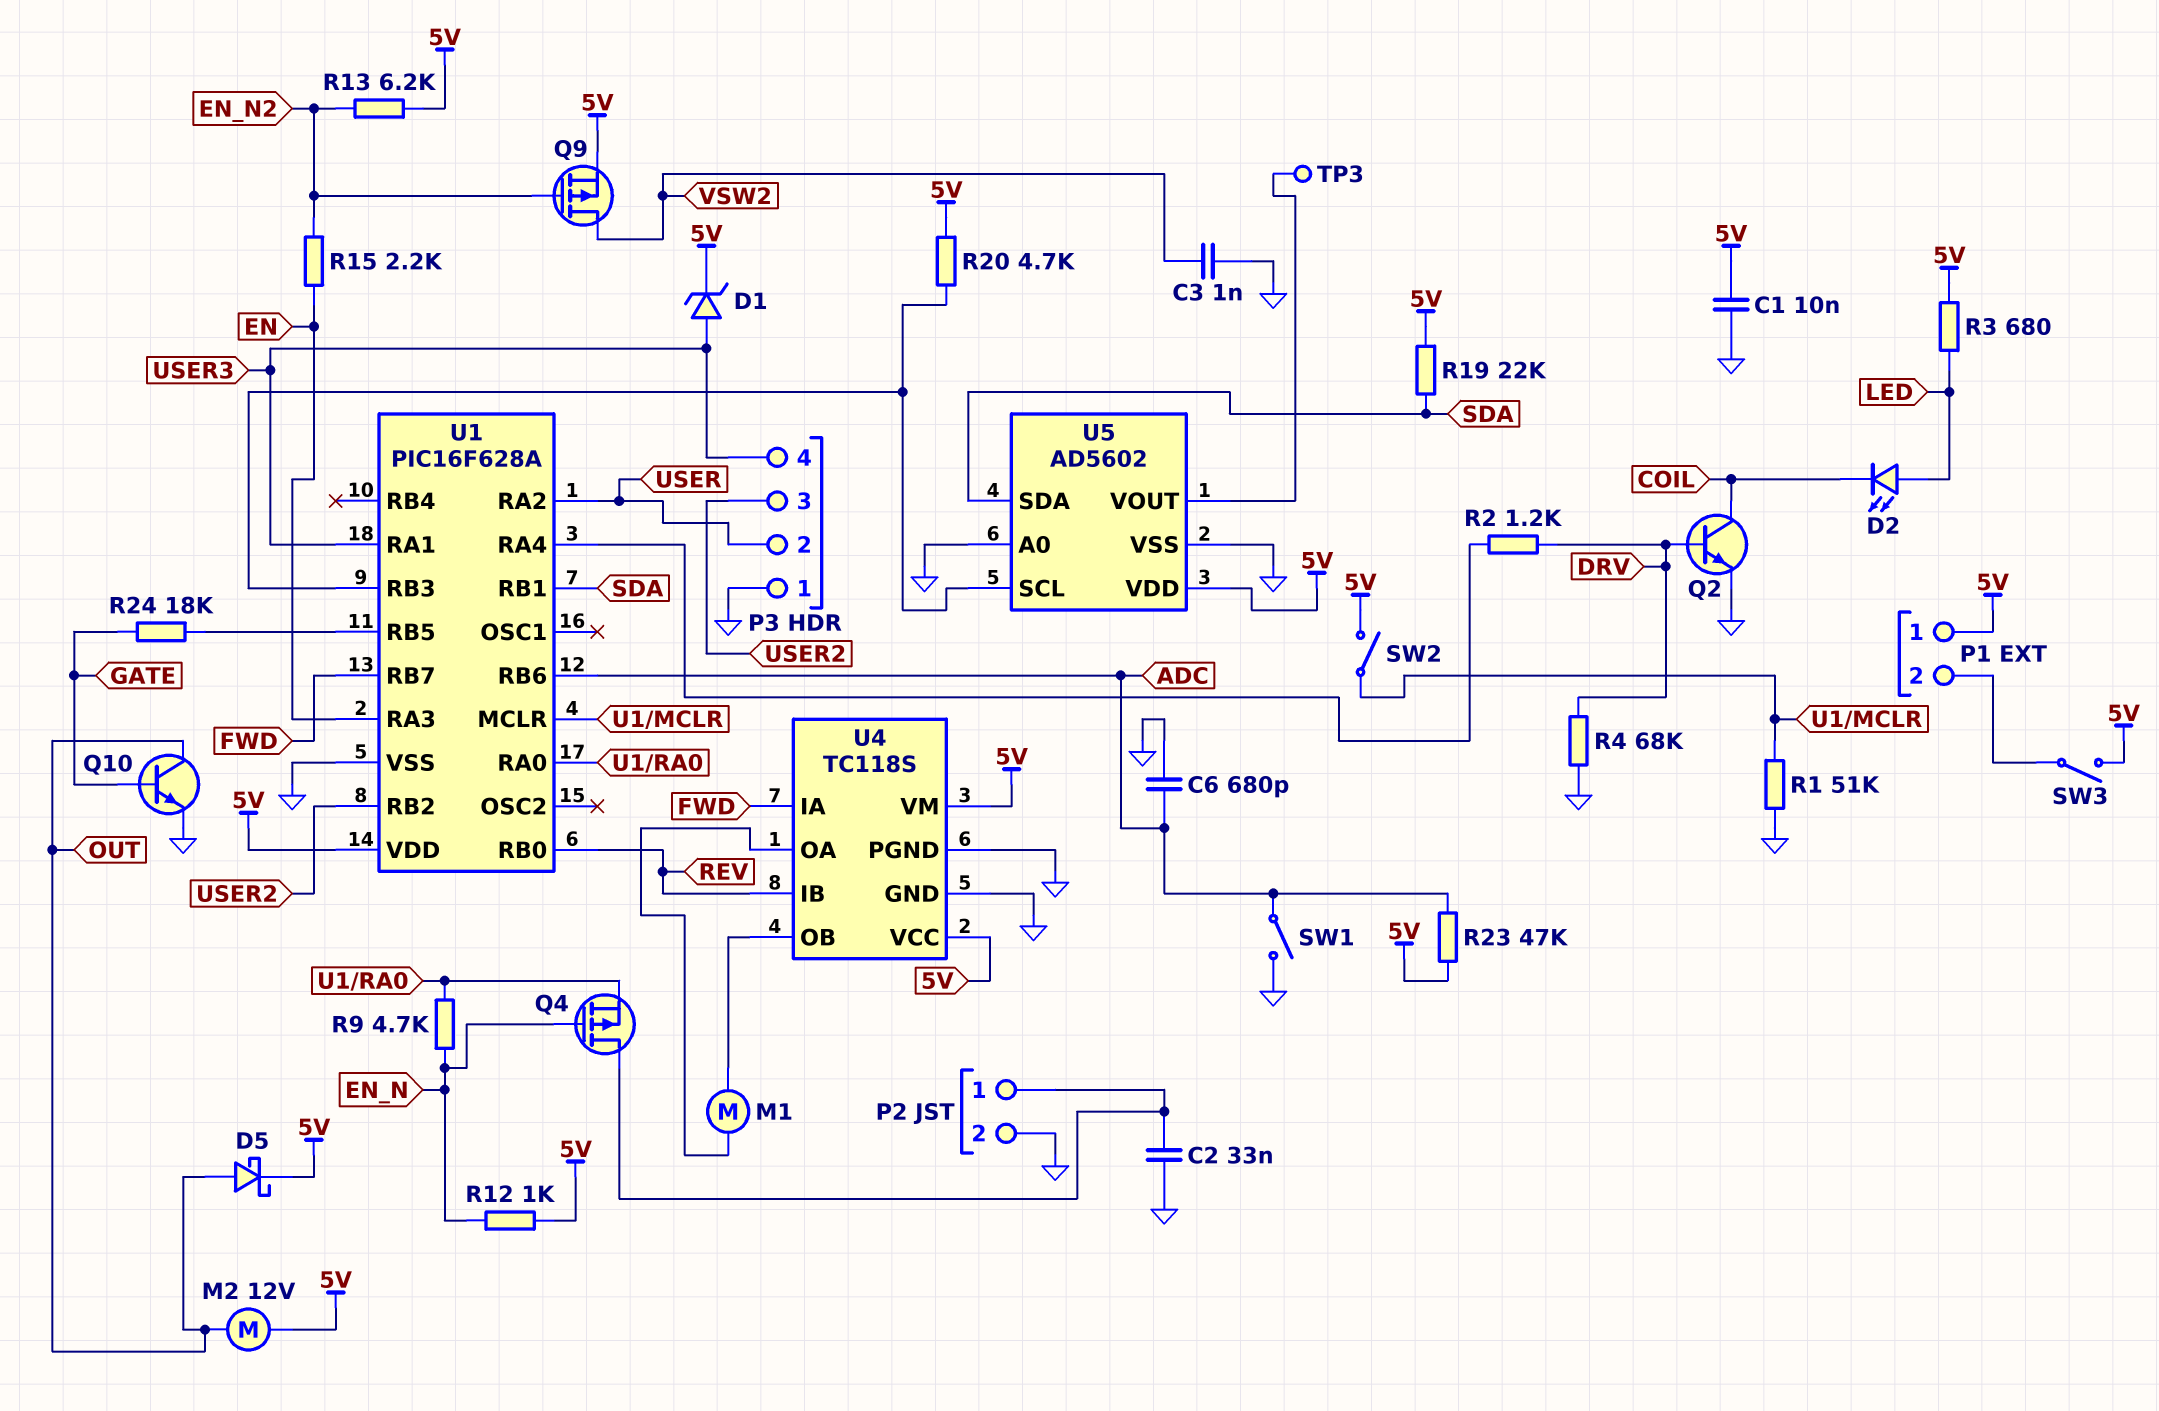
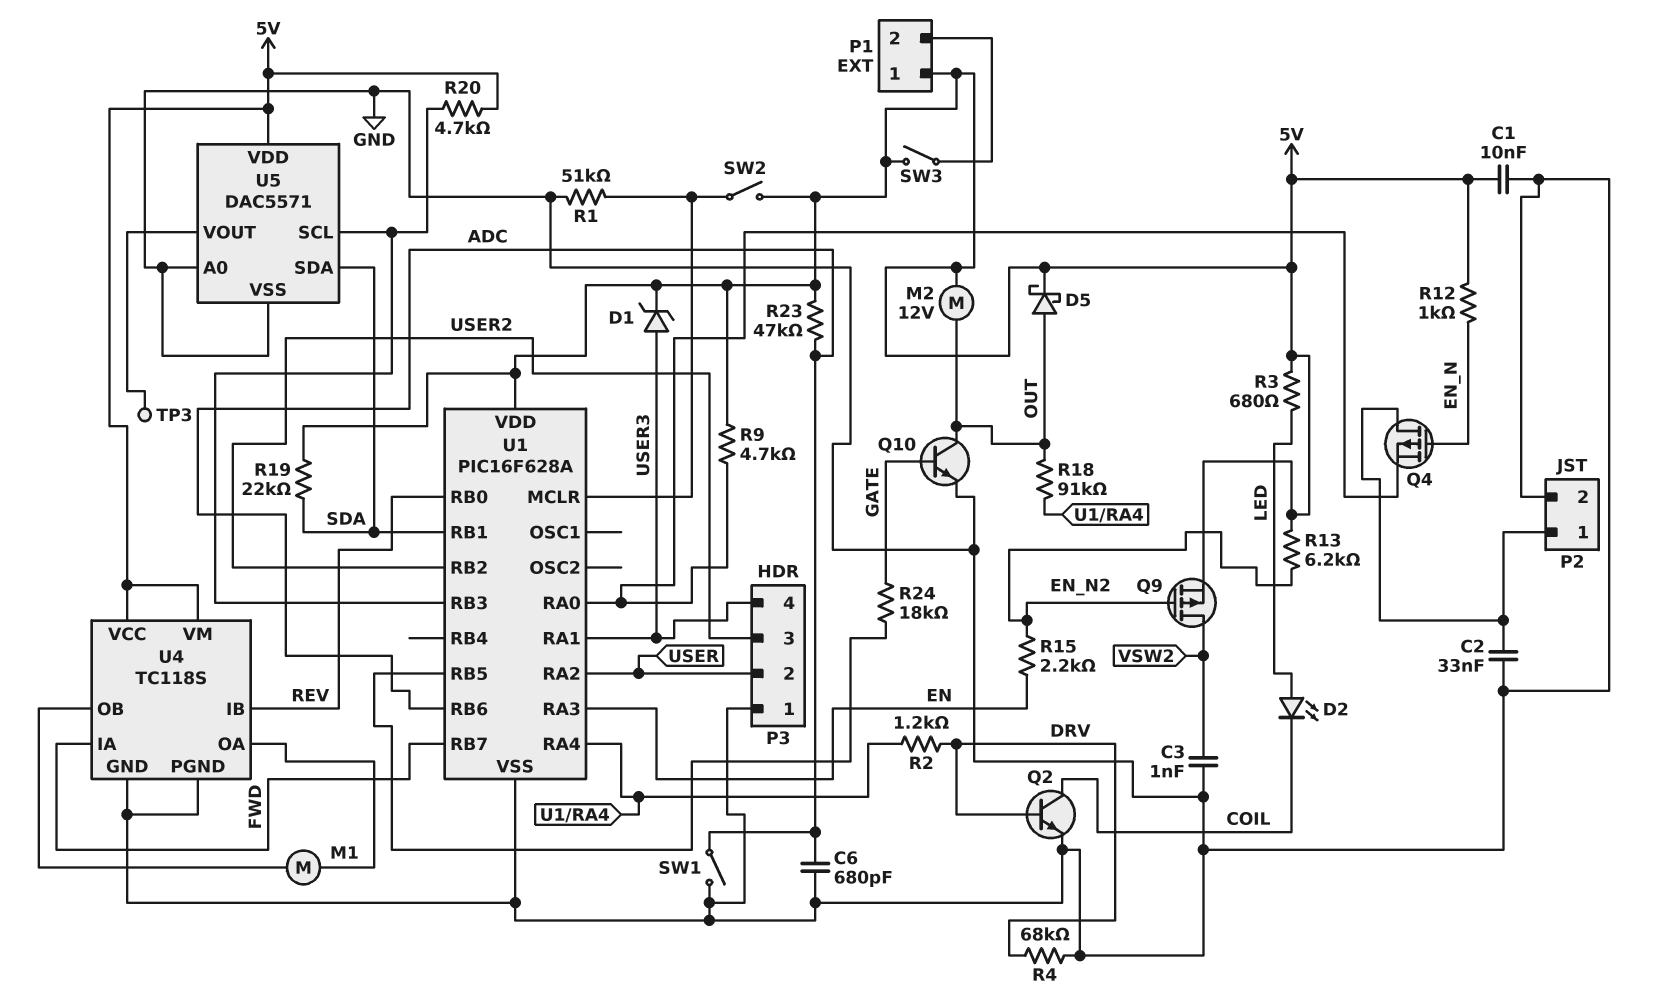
R9: 4.7k (EN_N, U1/RA0) -> 4.7k (5V, U1/RA0)
R18: none -> 91k (OUT, U1/RA4)
U5: AD5602 -> DAC5571

